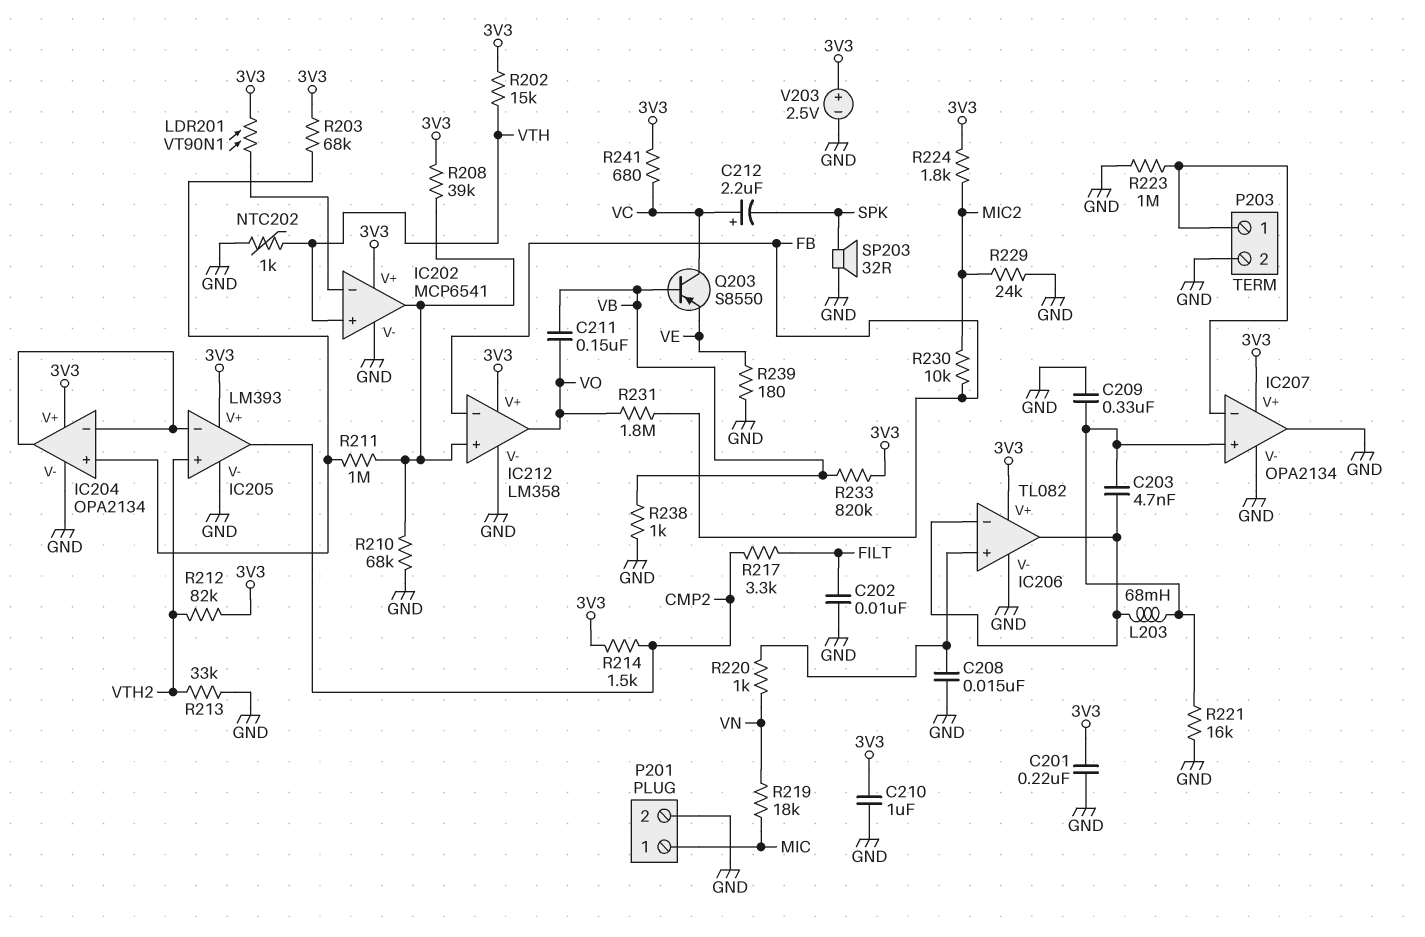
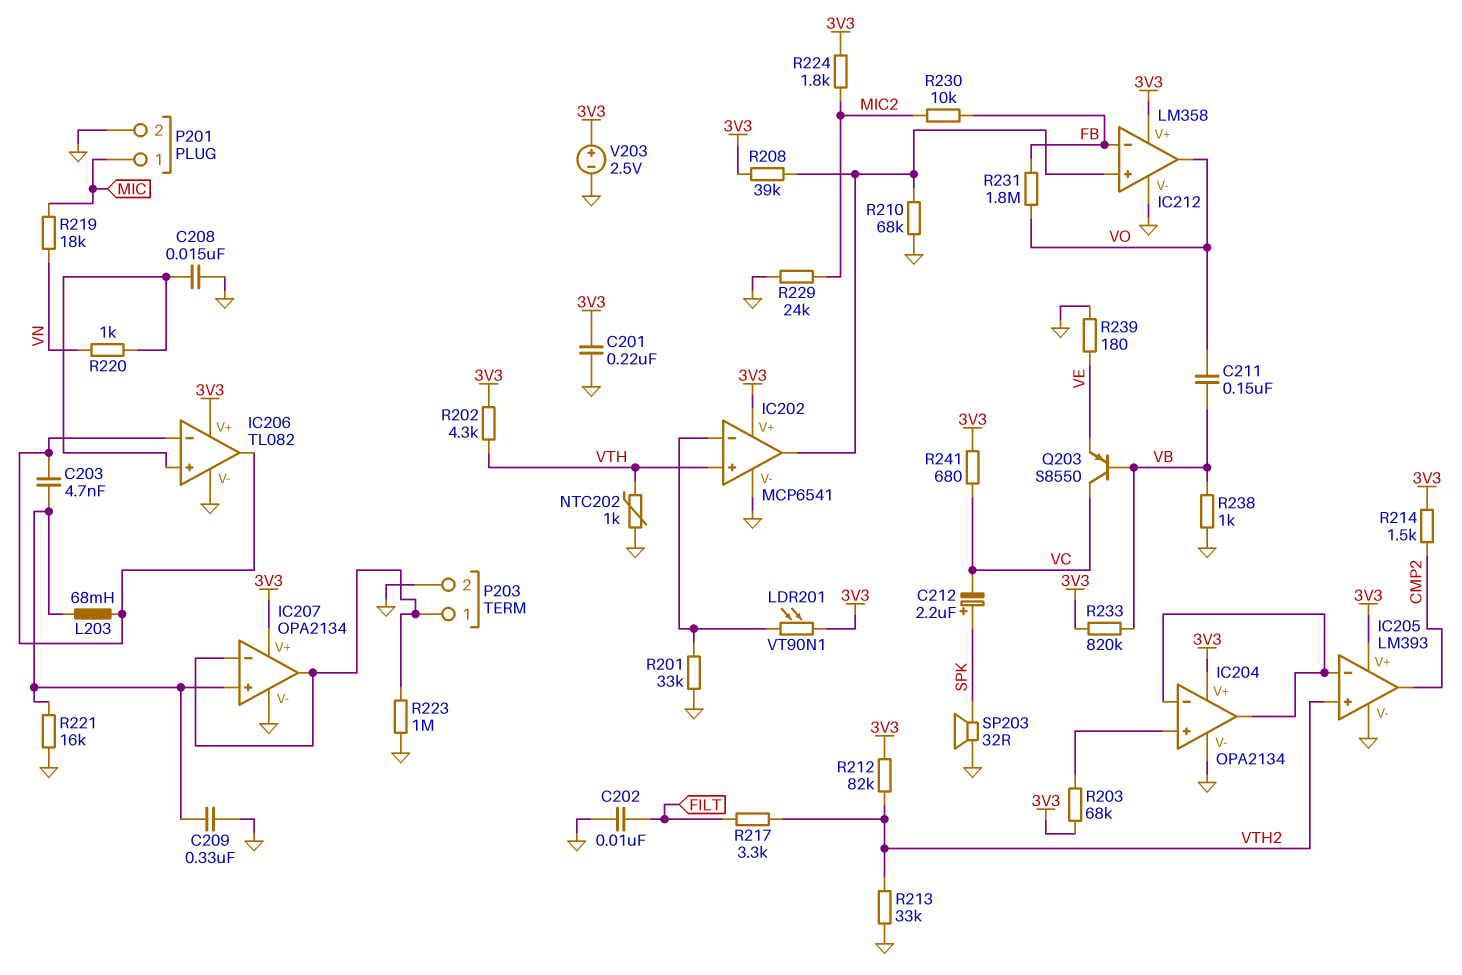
C210: 1uF (3V3, GND) -> none
C212: 2.2uF (plus VC, minus SPK) -> 2.2uF (plus SPK, minus VC)
IC207 pin out: GND -> IC207/in-
R201: none -> 33k (GND, IC202/in-)
R202: 15k (3V3, VTH) -> 4.3k (3V3, VTH)
R211: 1M (IC202/out, IC204/in+) -> none
R217: 3.3k (CMP2, FILT) -> 3.3k (FILT, VTH2)

